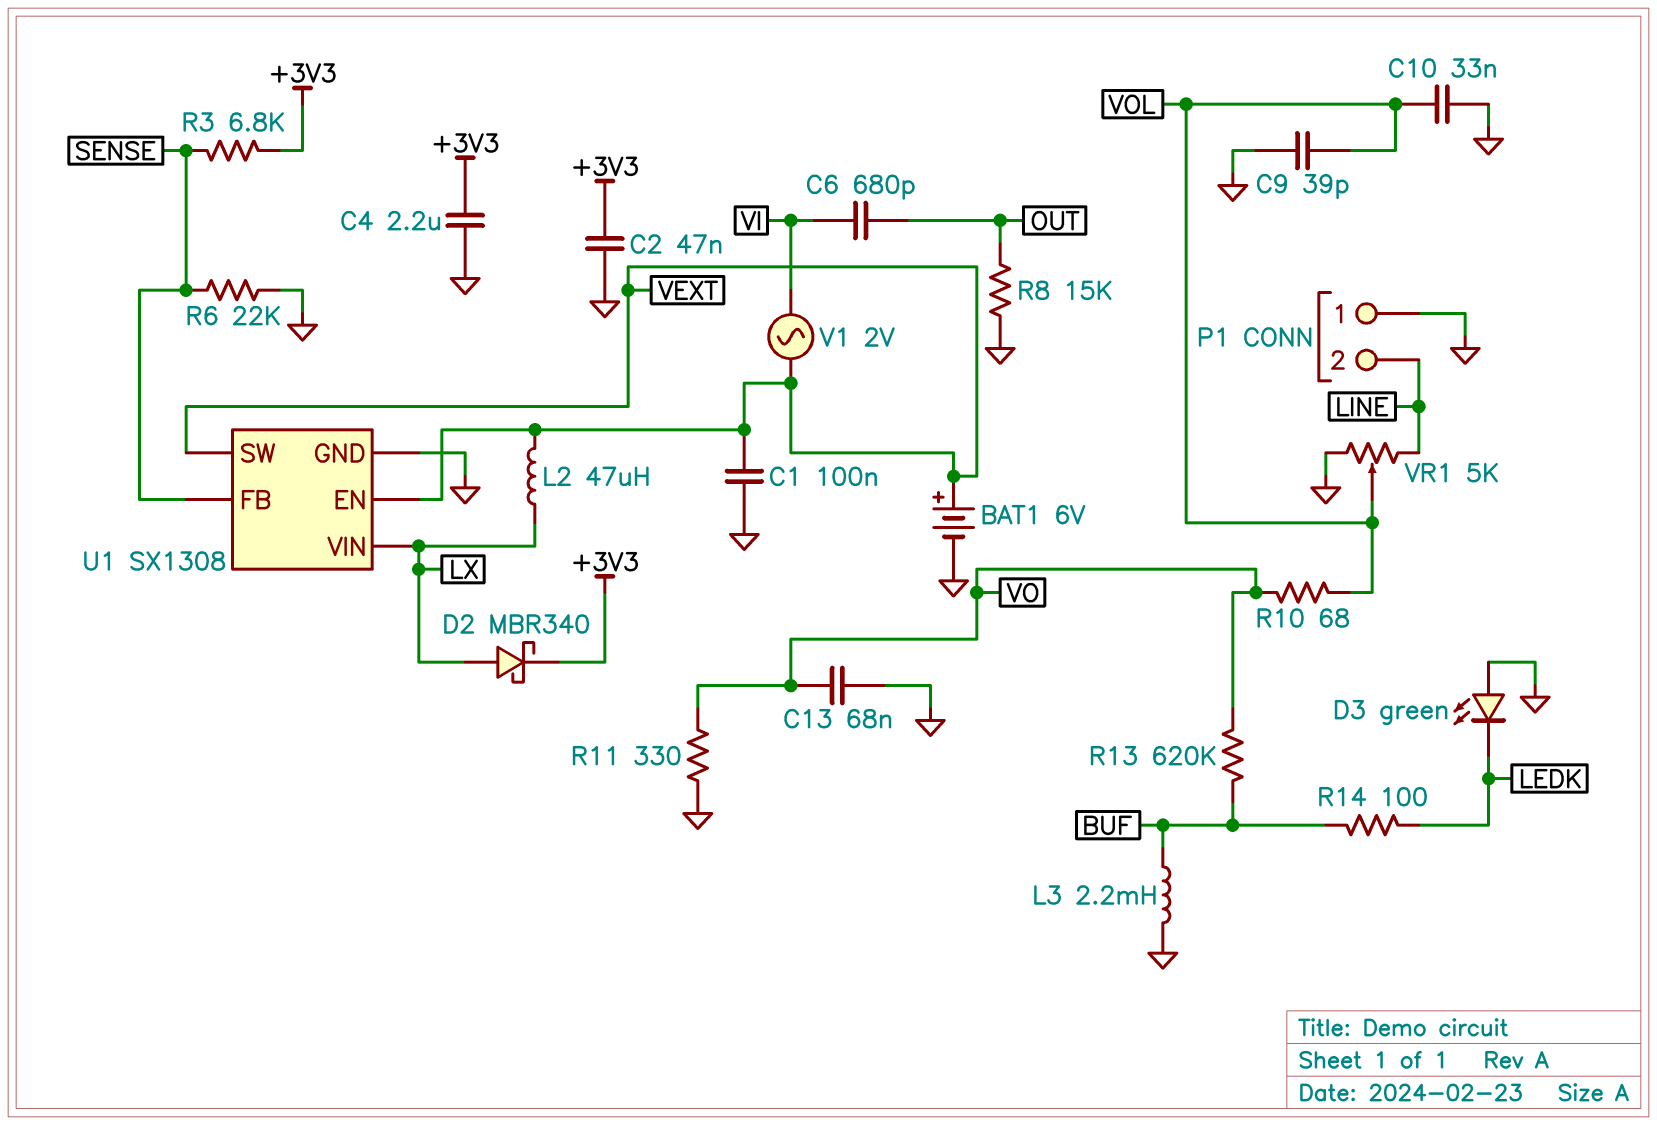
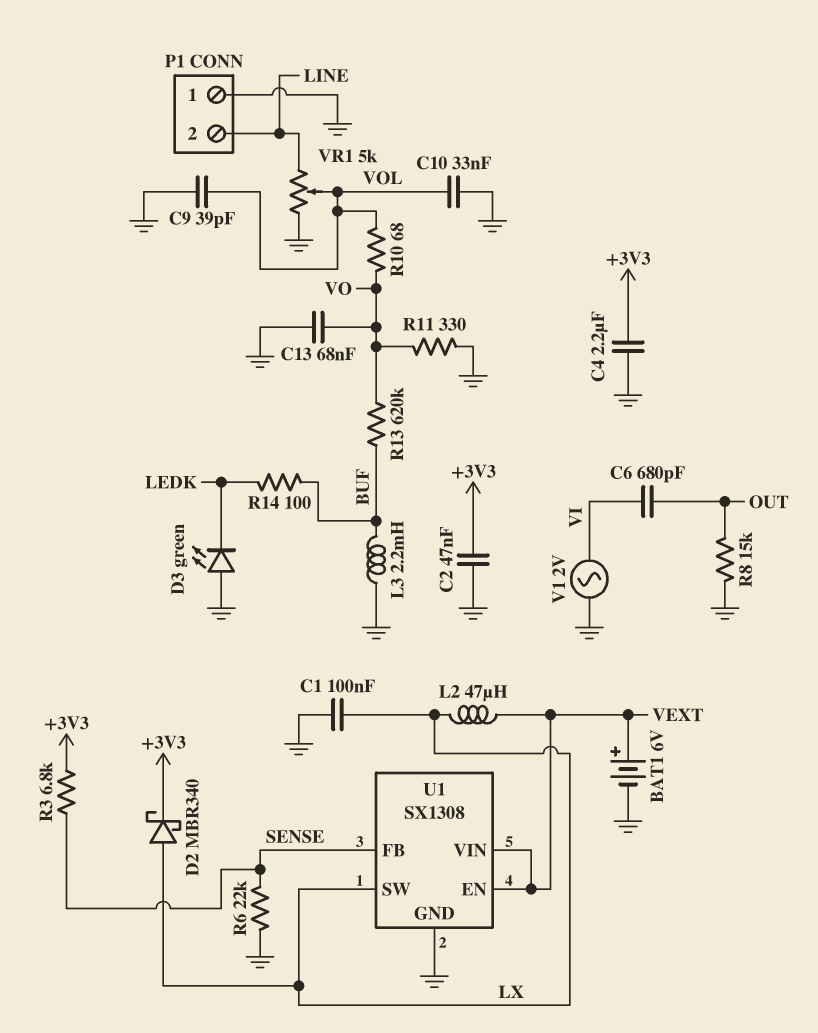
C1: 100nF (GND, VEXT) -> 100nF (GND, LX)
U1 pin SW: VEXT -> LX
U1 pin VIN: LX -> VEXT
V1: AC 2V (VEXT, VI) -> AC 2V (GND, VI)

